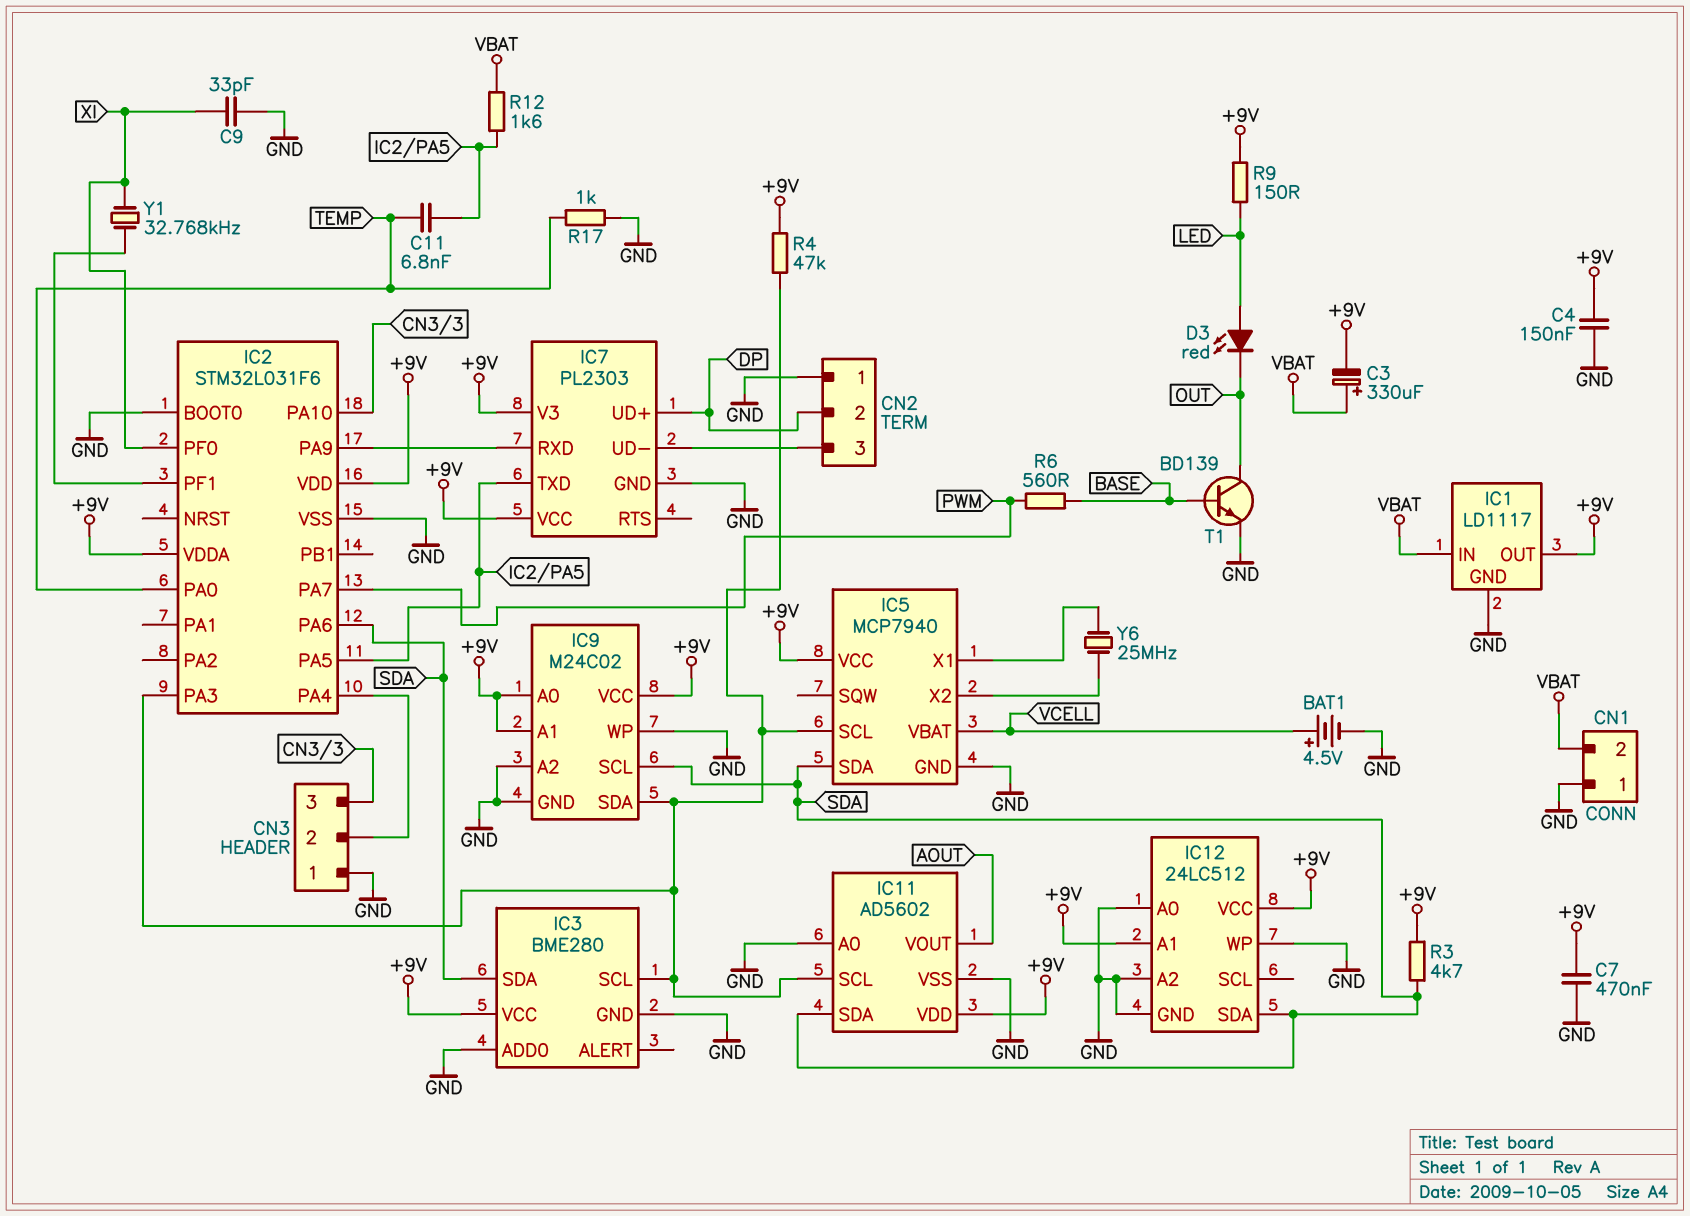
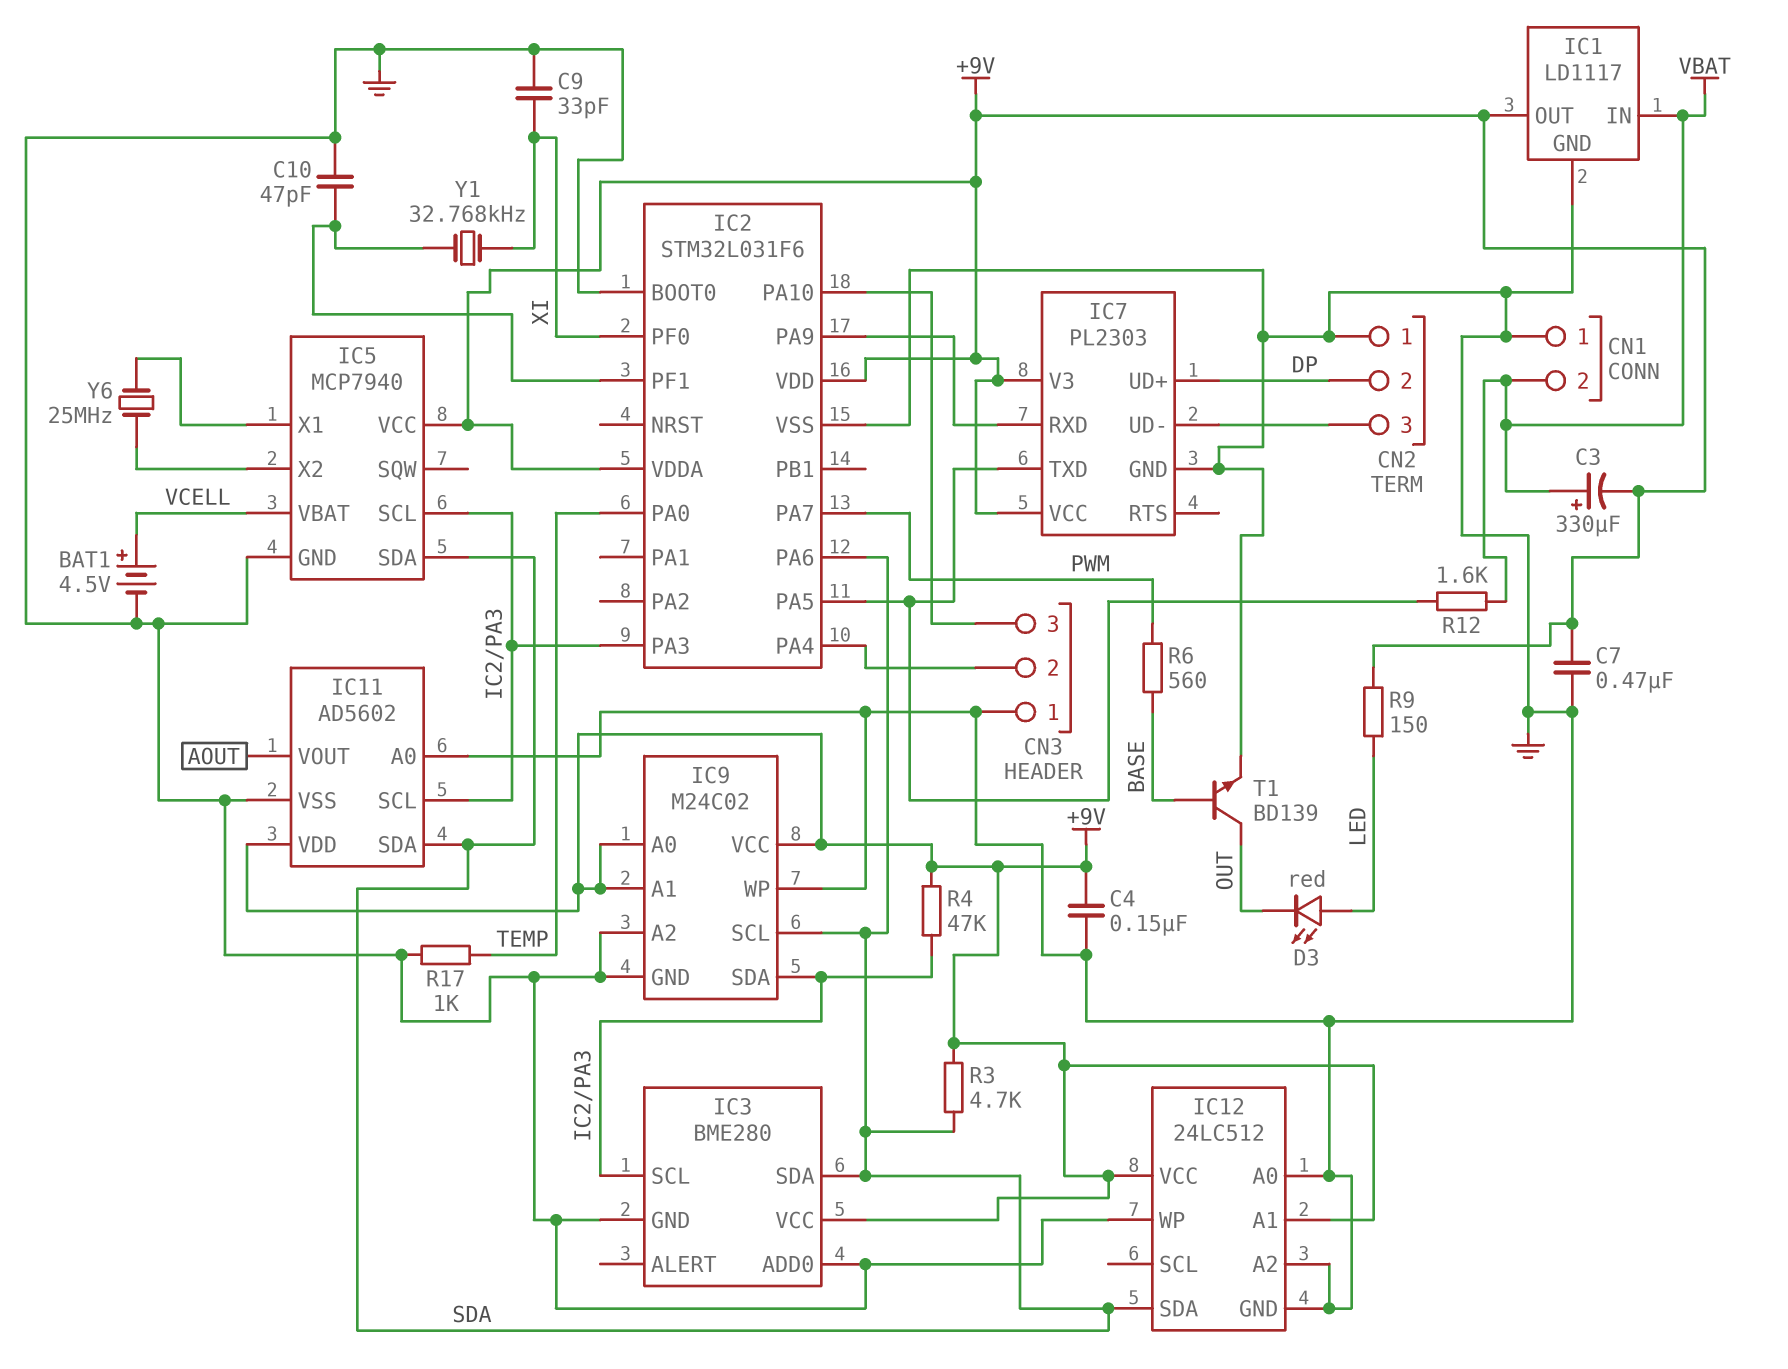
C10: none -> 47pF (GND, IC2/PF1)
C11: 6.8nF (IC2/PA5, TEMP) -> none

